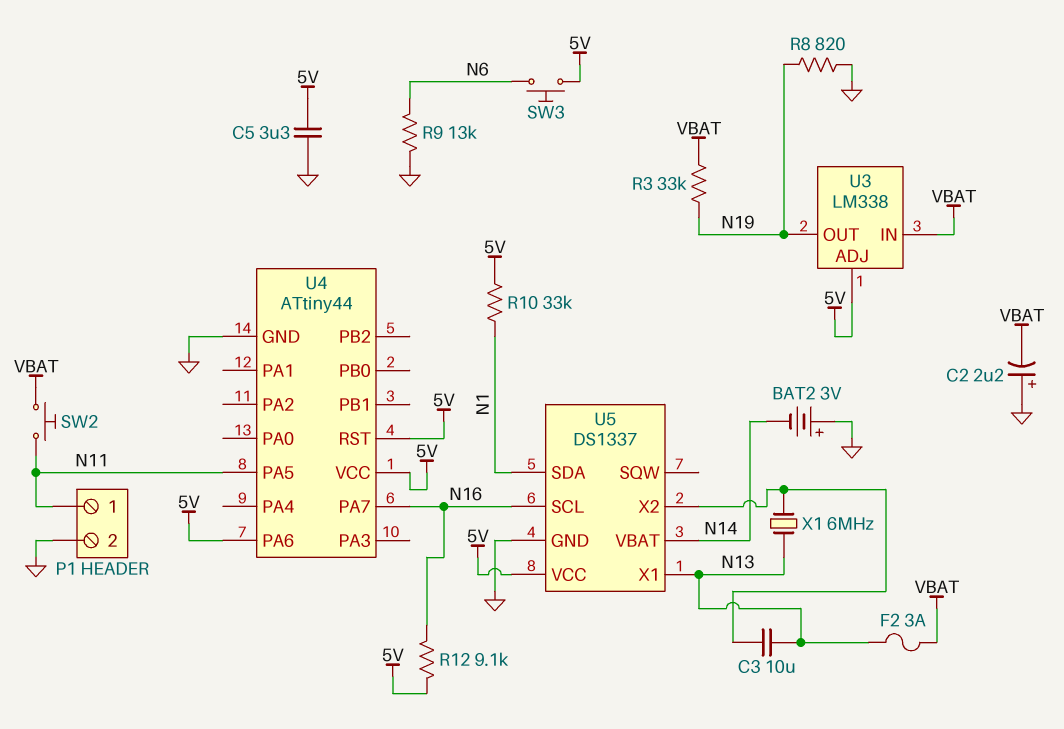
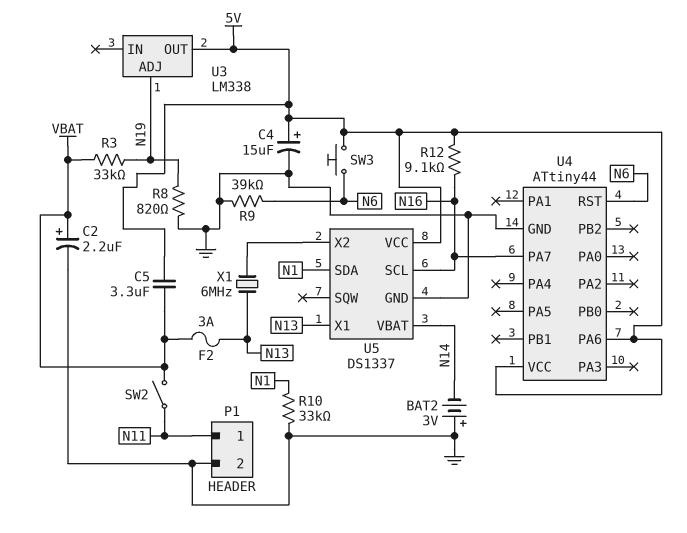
C2: 2.2uF (plus GND, minus VBAT) -> 2.2uF (plus VBAT, minus GND)
C3: 10uF (N13, U5/X2) -> none
C4: none -> 15uF (plus 5V, minus GND)
C5: 3.3uF (5V, GND) -> 3.3uF (5V, VBAT)
R9: 13k (GND, N6) -> 39k (GND, N6)
R10: 33k (5V, N1) -> 33k (GND, N1)
SW2: button (N11, VBAT) -> switch (N11, VBAT)
U3 pin ADJ: 5V -> N19
U3 pin IN: VBAT -> none
U3 pin OUT: N19 -> 5V
U4 pin PA5: N11 -> none
U4 pin RST: 5V -> N6

